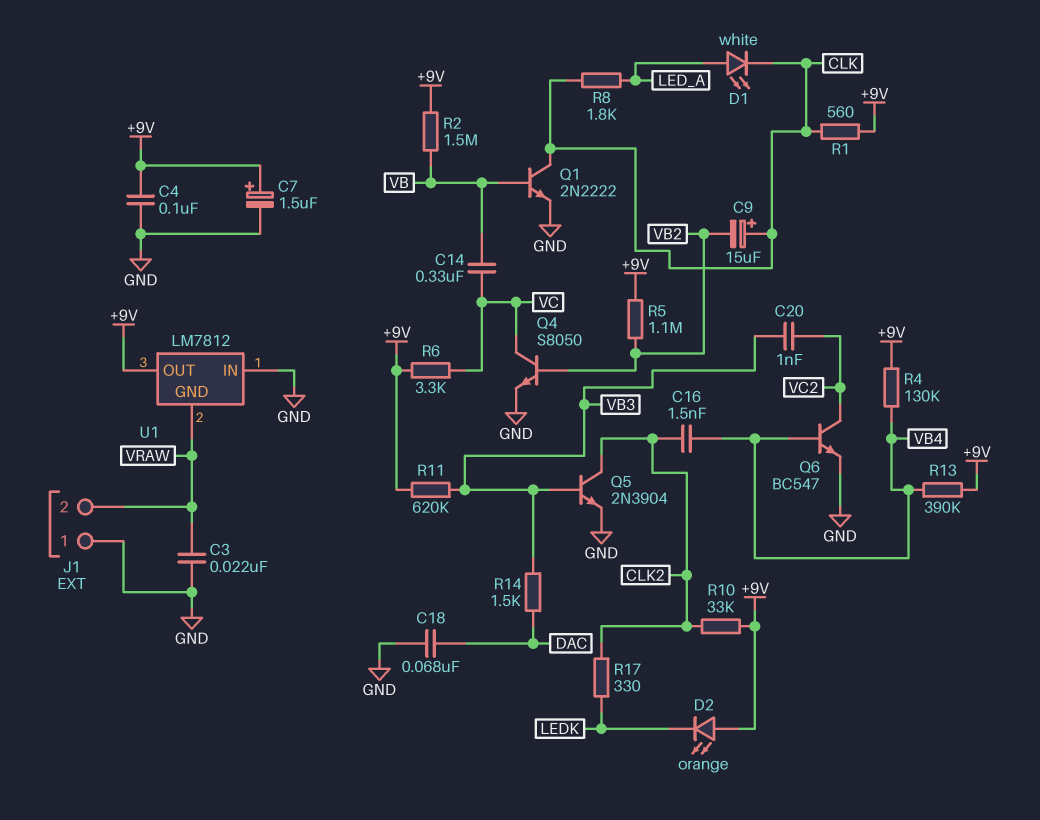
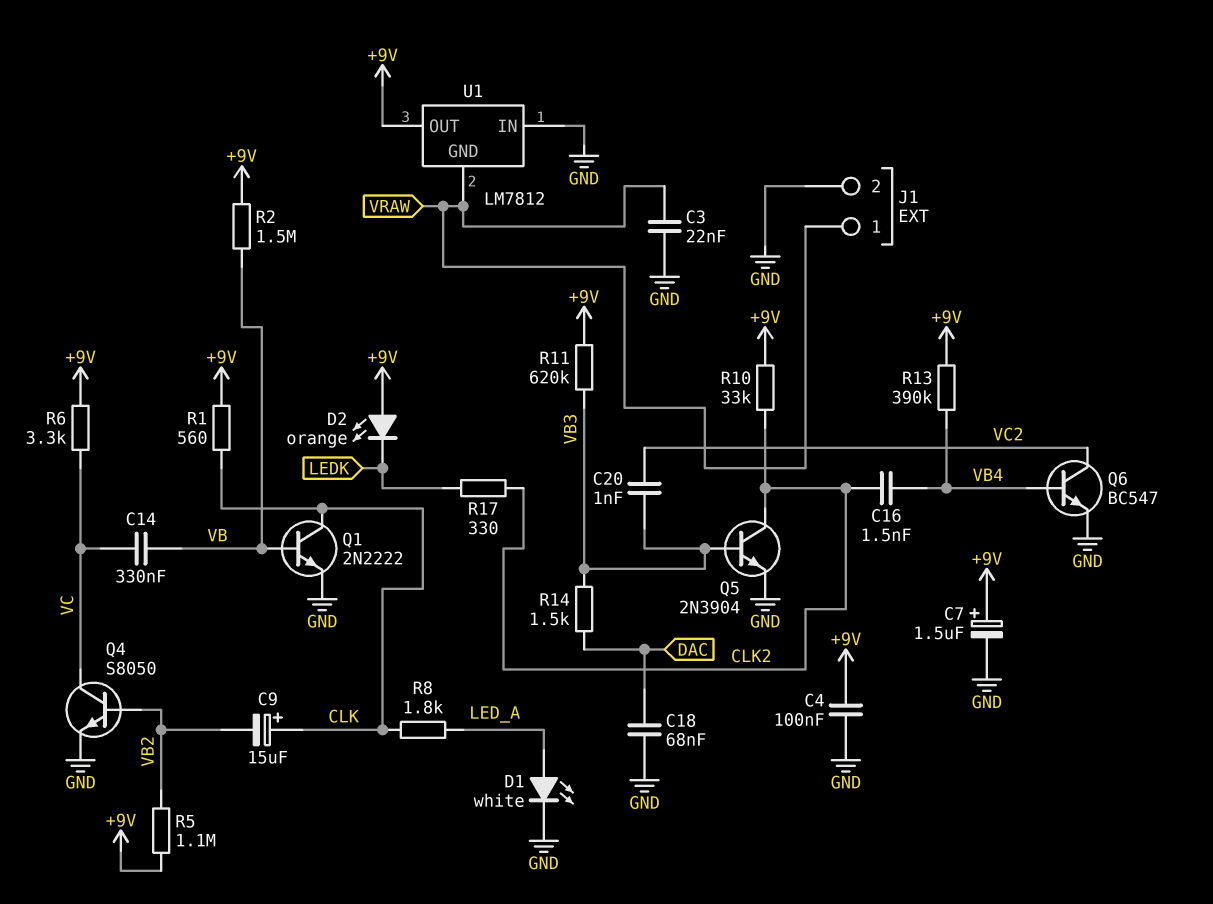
D1: LED white (A LED_A, K CLK) -> LED white (A LED_A, K GND)
J1 pin 1: GND -> VRAW
J1 pin 2: VRAW -> GND
R4: 130k (+9V, VB4) -> none

